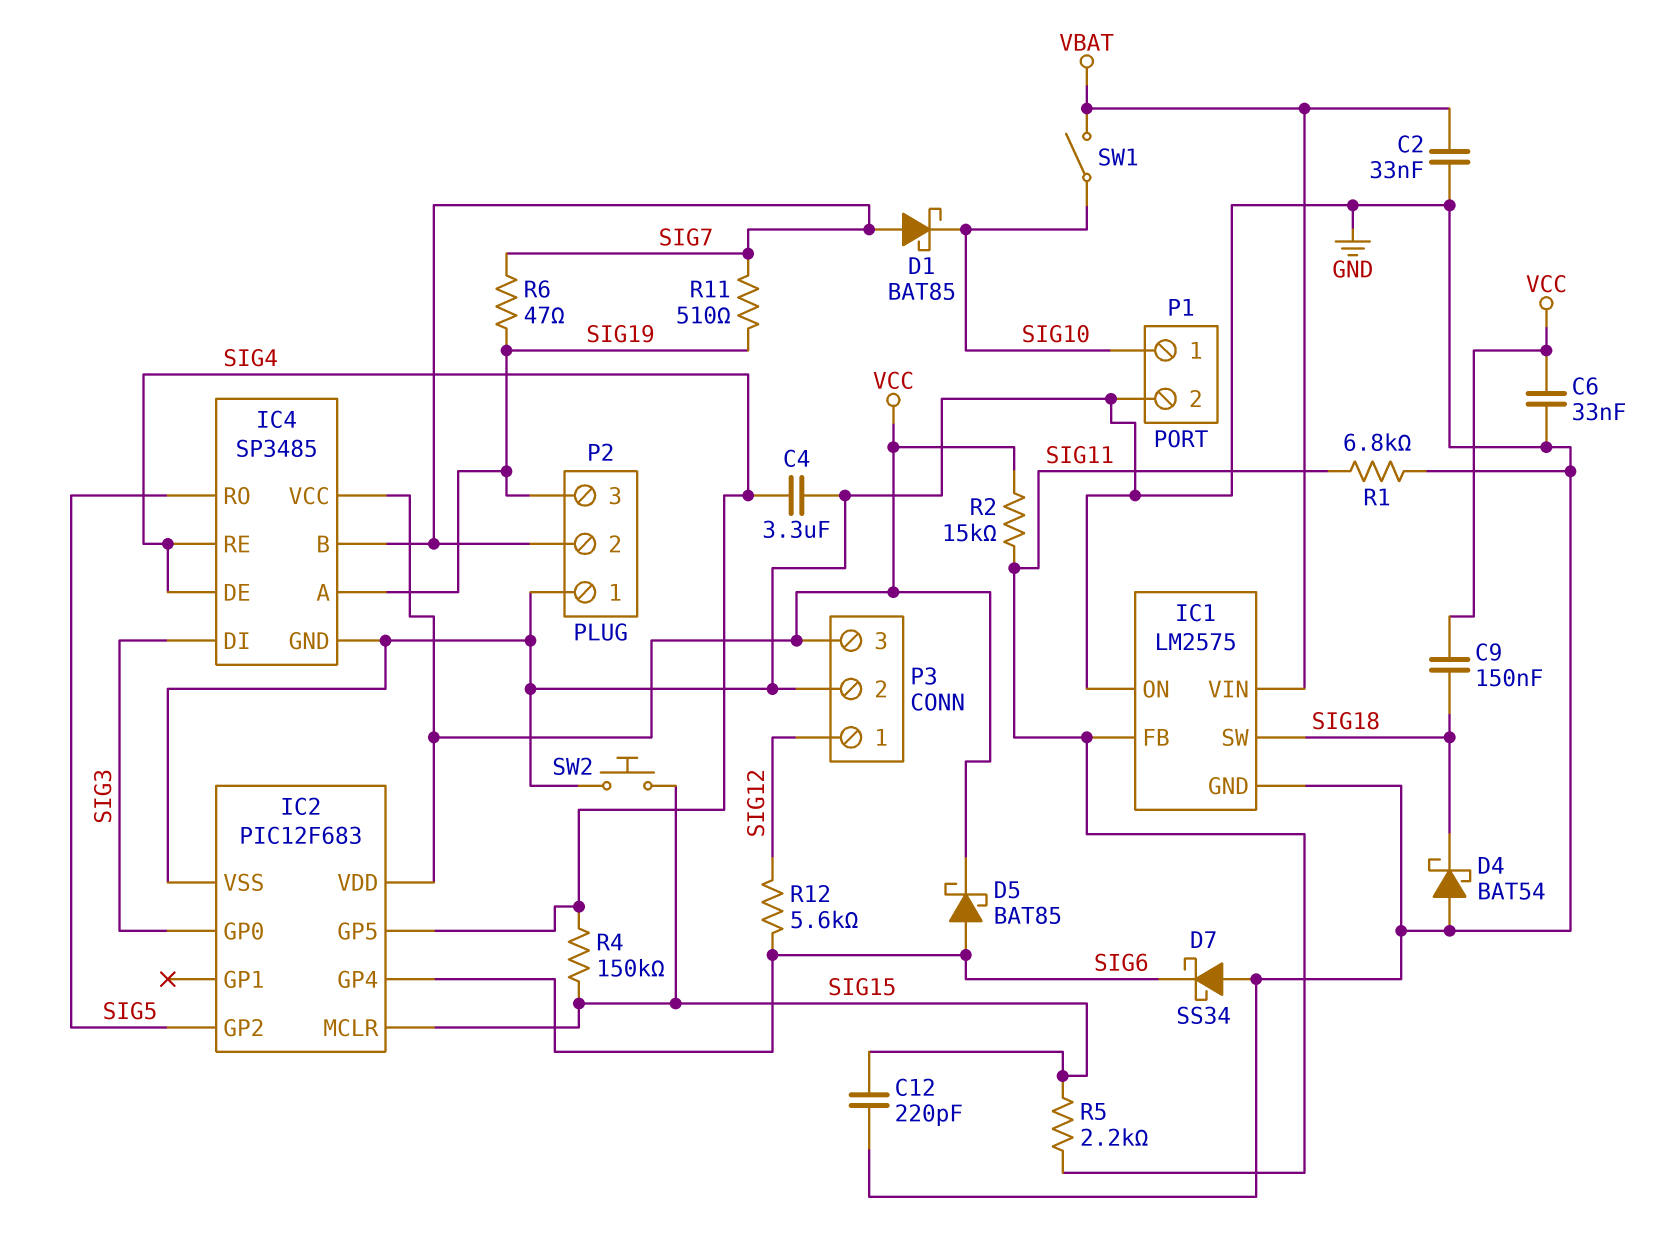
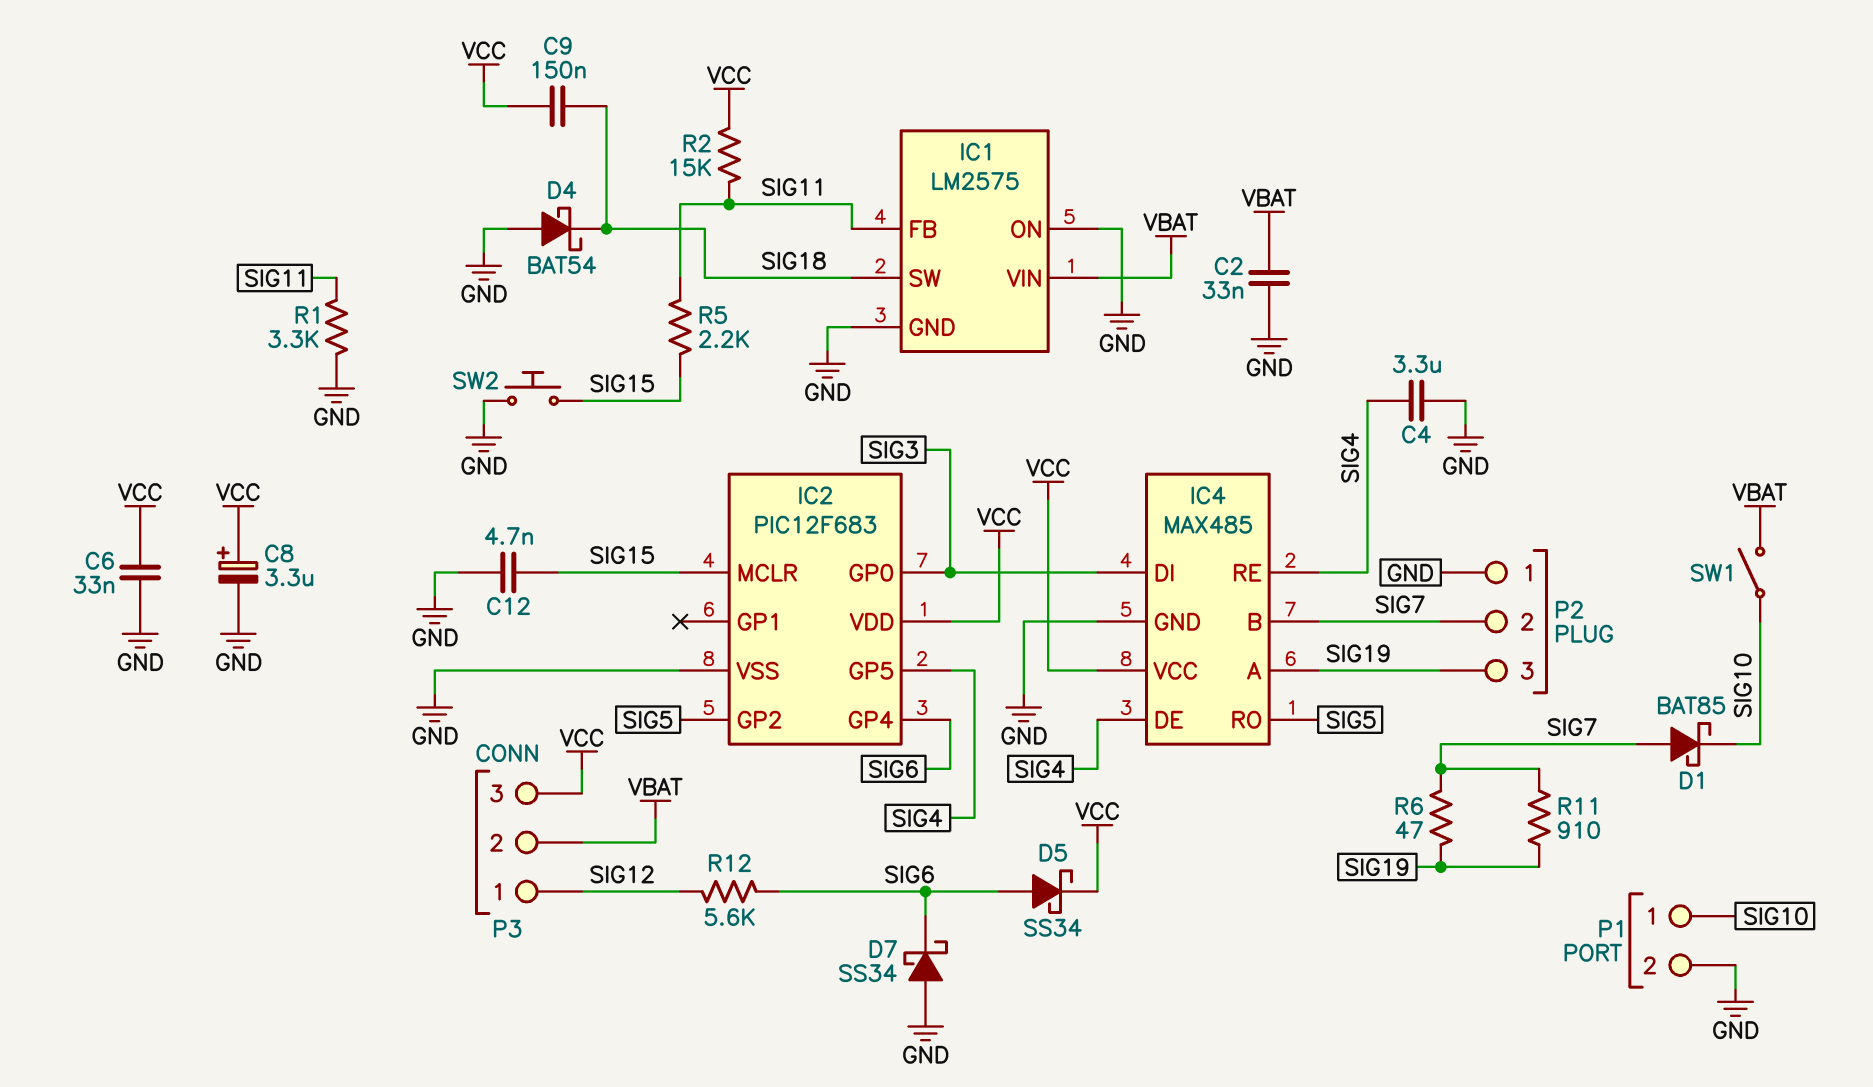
C8: none -> 3.3uF (plus VCC, minus GND)
C12: 220pF (GND, SIG15) -> 4.7nF (GND, SIG15)
D5: schottky BAT85 (A SIG6, K VCC) -> schottky SS34 (A SIG6, K VCC)
IC4: SP3485 -> MAX485
P3 pin 2: GND -> VBAT
R1: 6.8k (GND, SIG11) -> 3.3k (GND, SIG11)
R4: 150k (SIG4, SIG15) -> none
R11: 510 (SIG7, SIG19) -> 910 (SIG7, SIG19)

